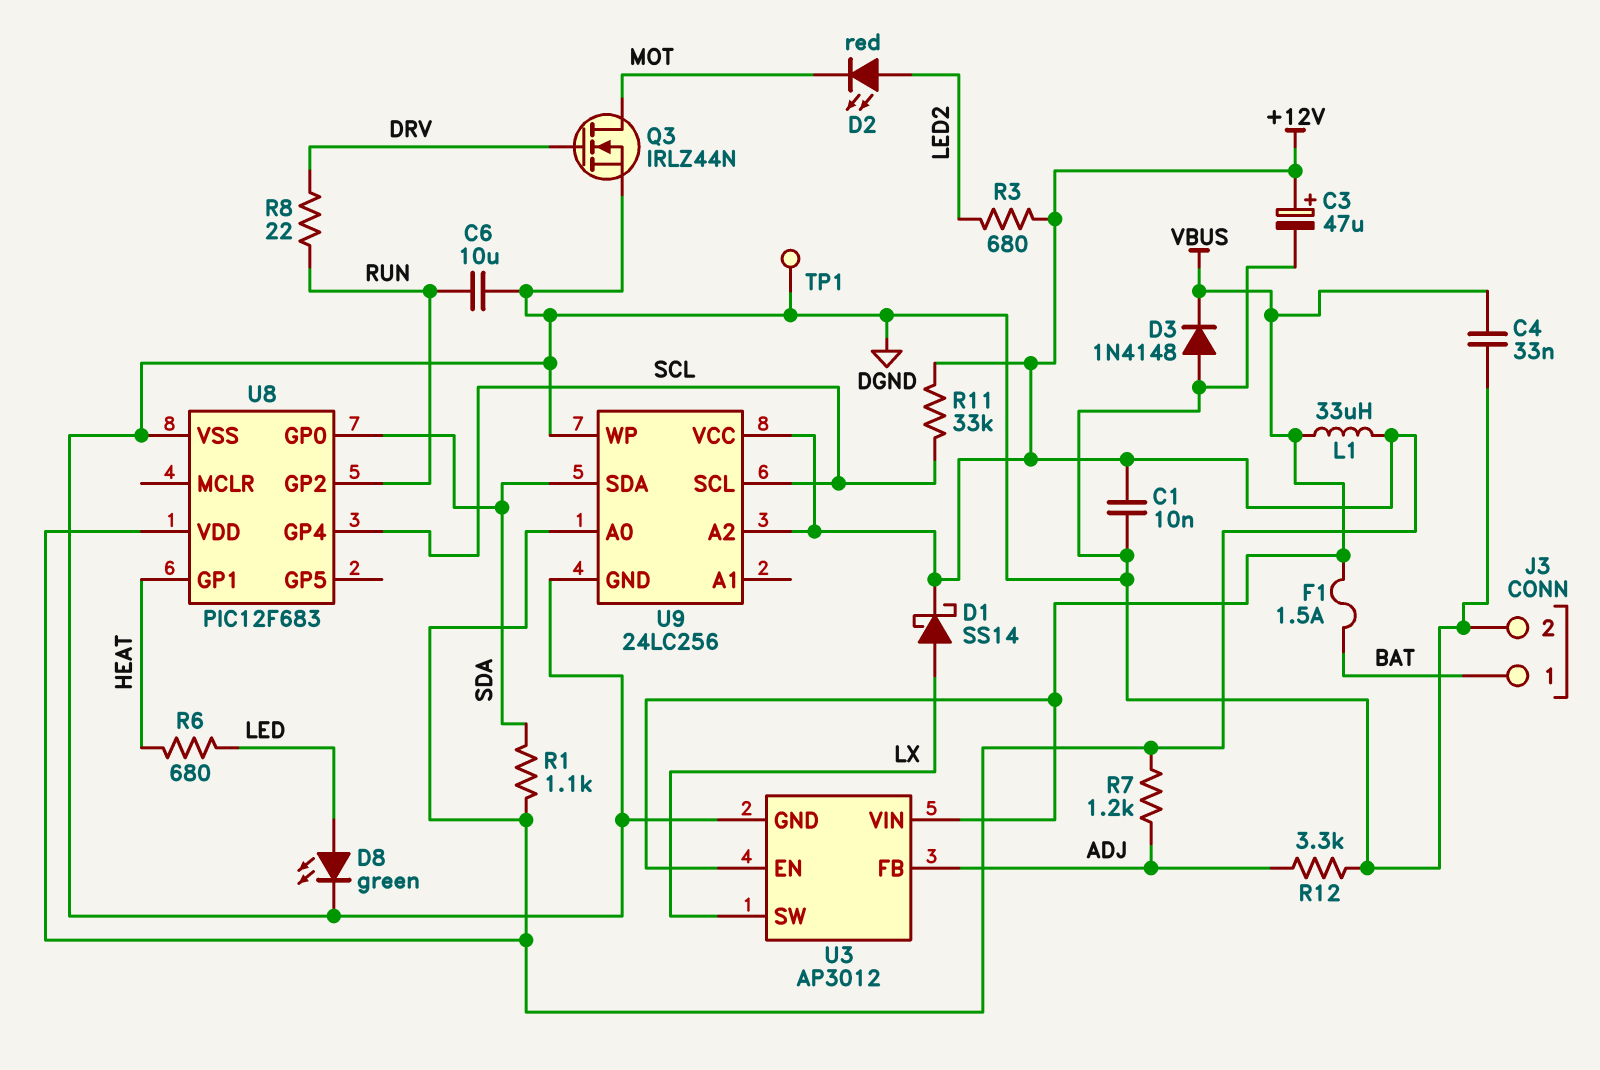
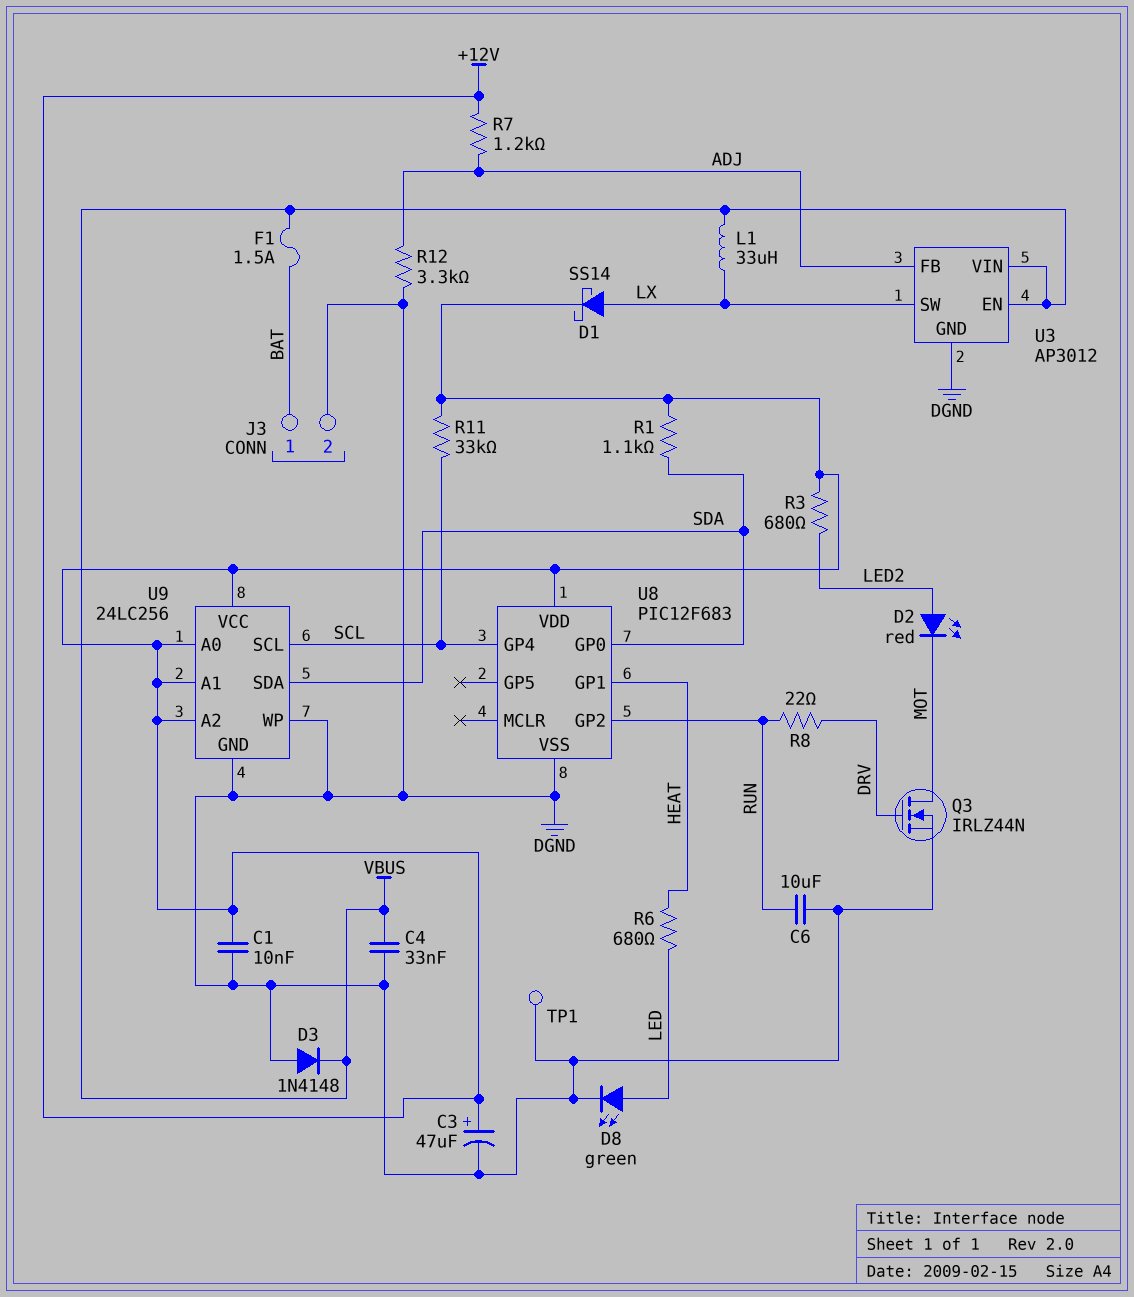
L1: 33uH (+12V, VBUS) -> 33uH (LX, VBUS)
U9 pin A1: none -> +12V

